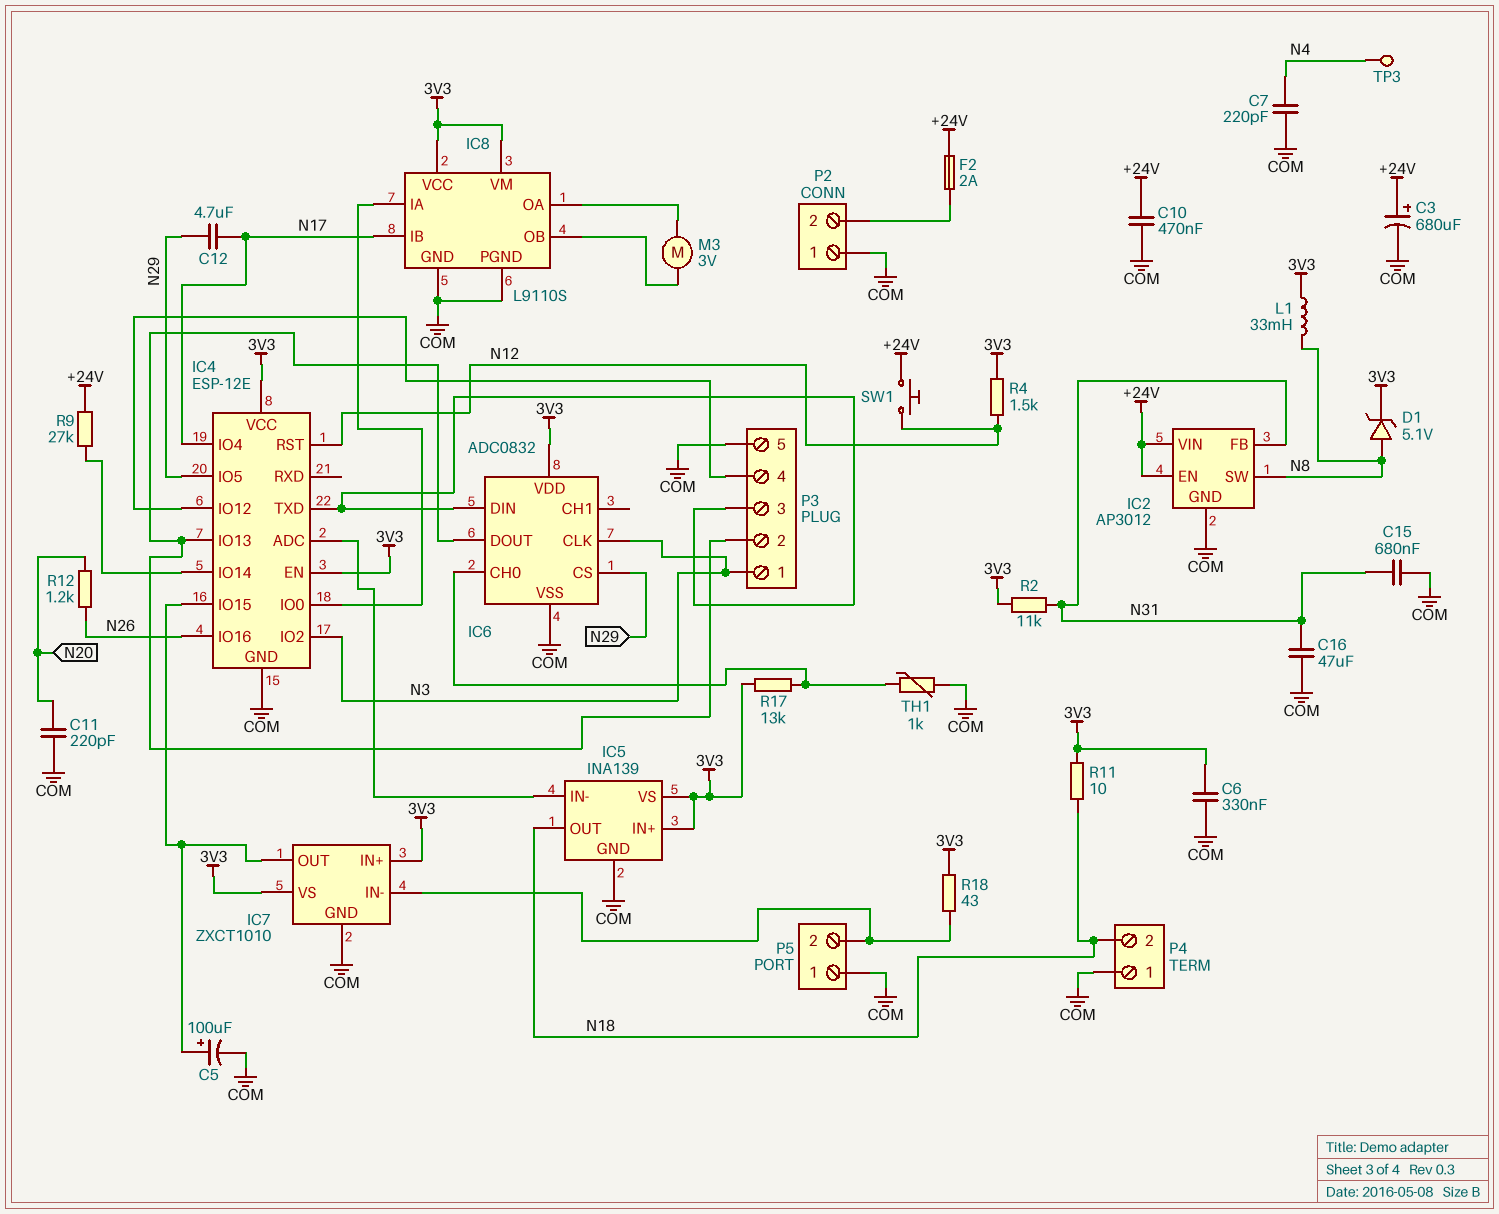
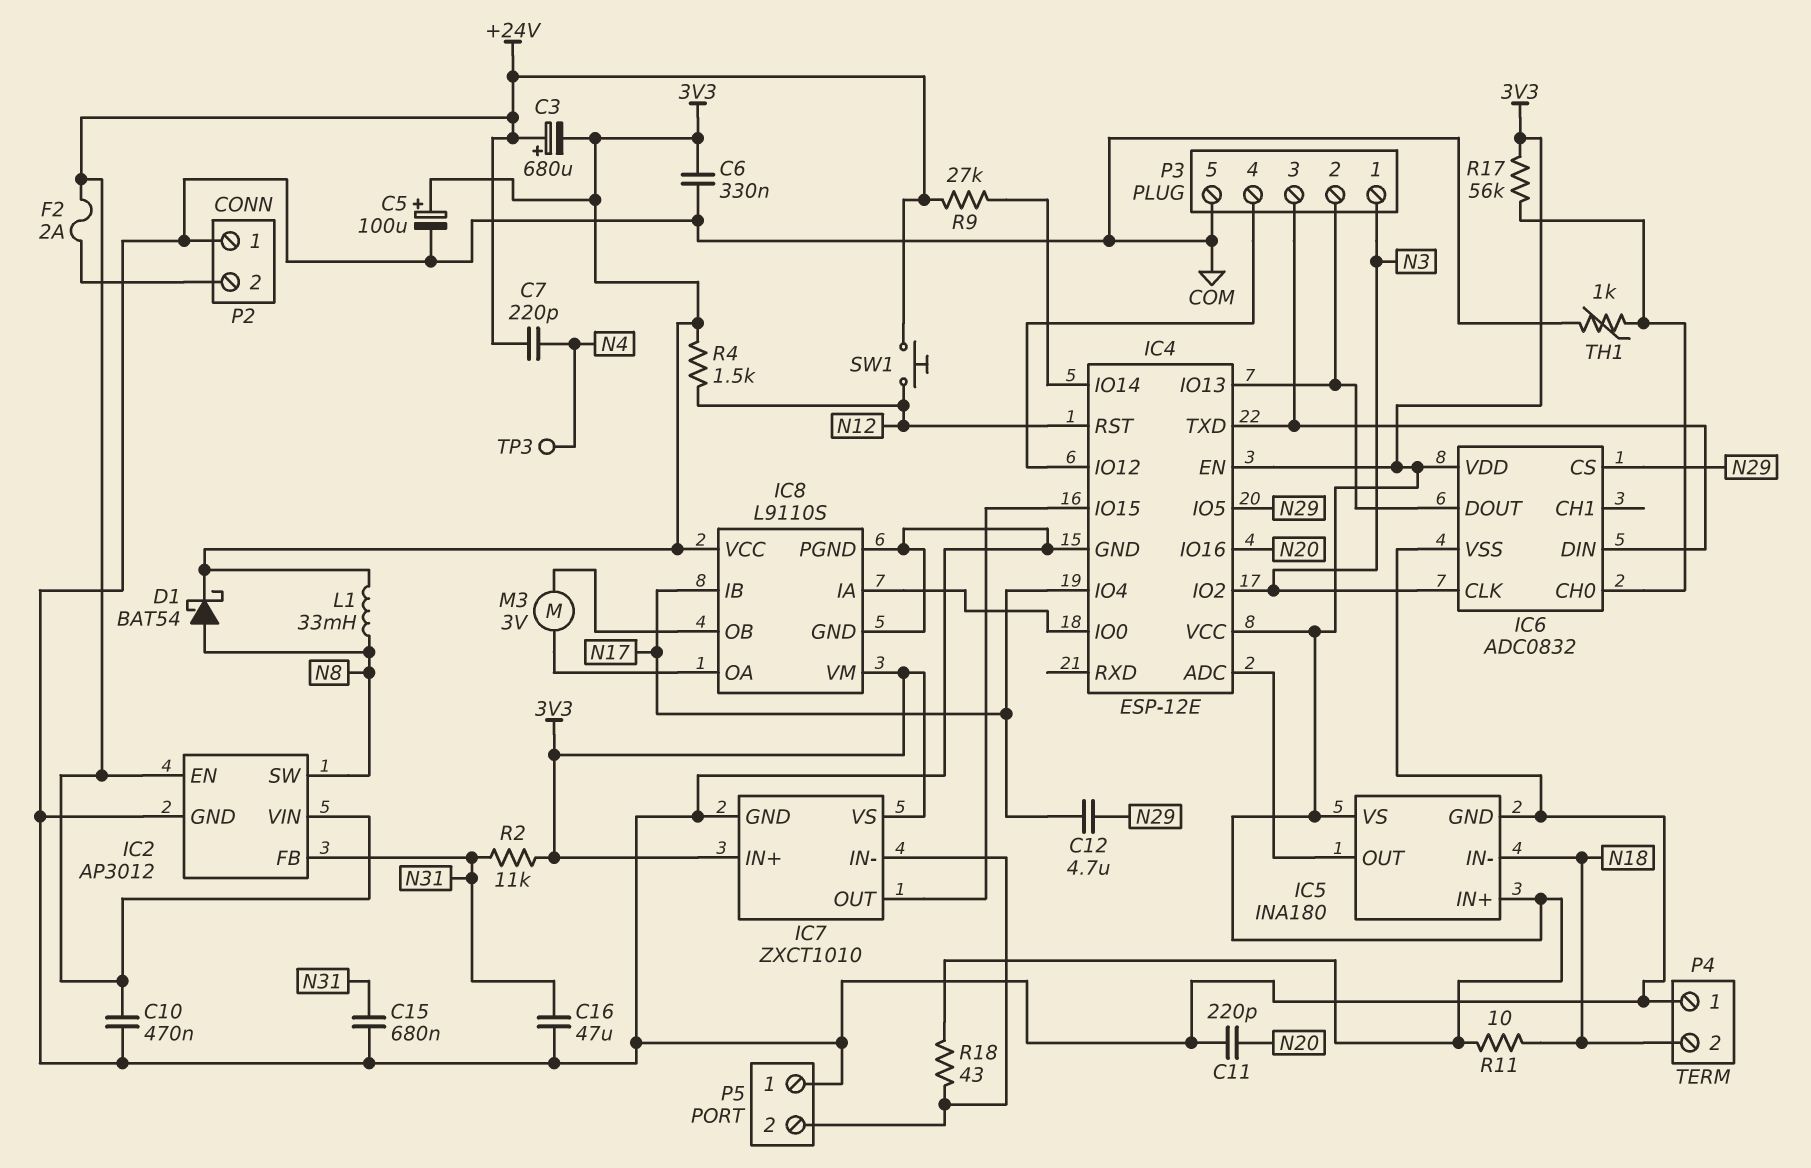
C3: 680uF (plus +24V, minus COM) -> 680uF (plus +24V, minus 3V3)
C5: 100uF (plus IC4/IO15, minus COM) -> 100uF (plus 3V3, minus COM)
C7: 220pF (COM, N4) -> 220pF (+24V, N4)
D1: zener 5.1V (A N8, K 3V3) -> schottky BAT54 (A N8, K 3V3)
IC4 pin IO16: N26 -> N20
IC5: INA139 -> INA180
IC5 pin IN-: IC4/ADC -> N18
IC5 pin OUT: N18 -> IC4/ADC
R12: 1.2k (N20, N26) -> none
R17: 13k (3V3, IC6/CH0) -> 56k (3V3, IC6/CH0)

